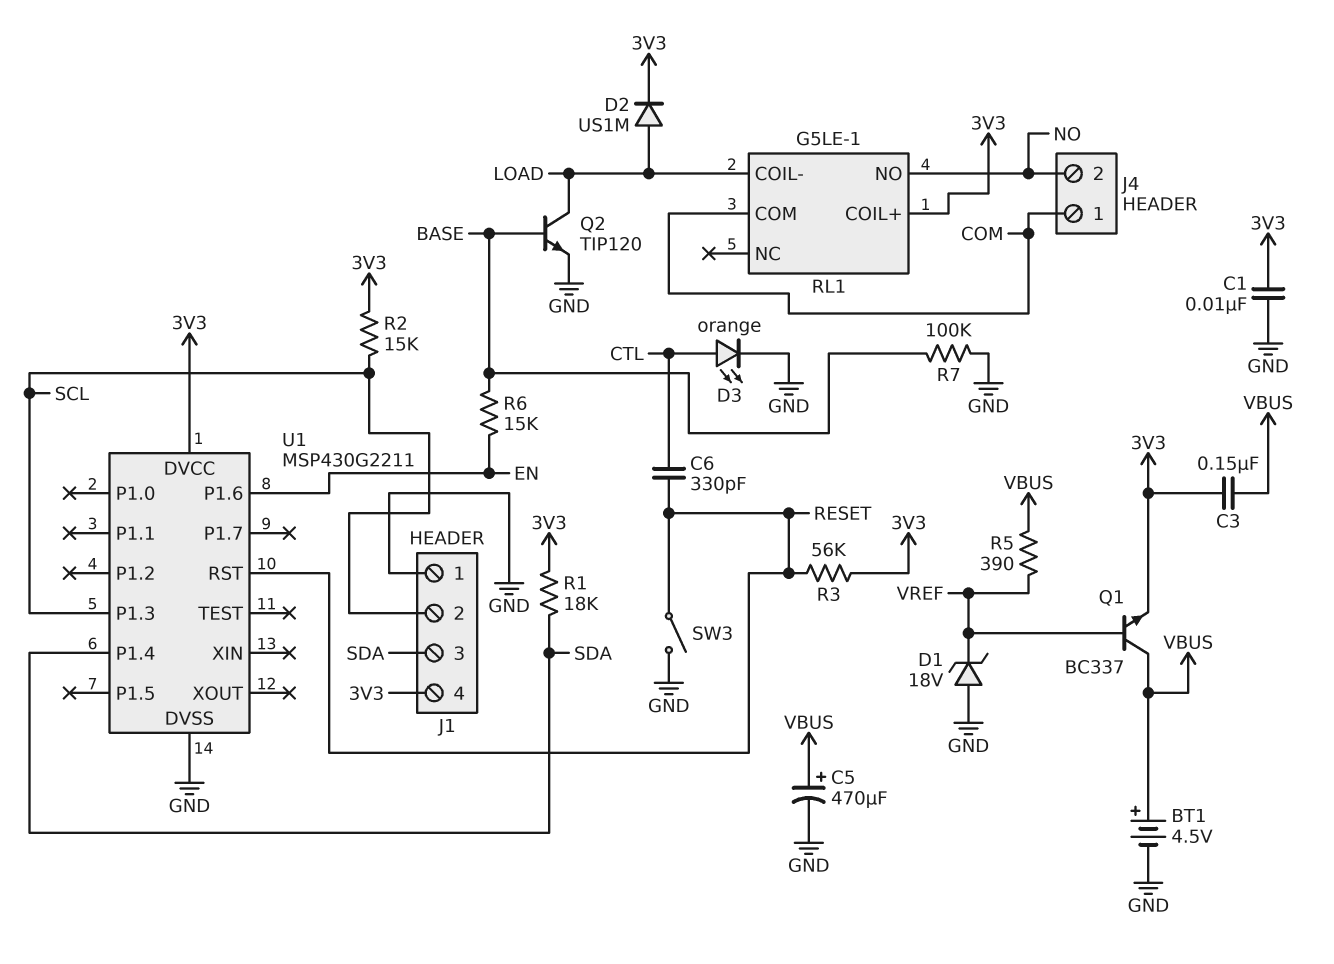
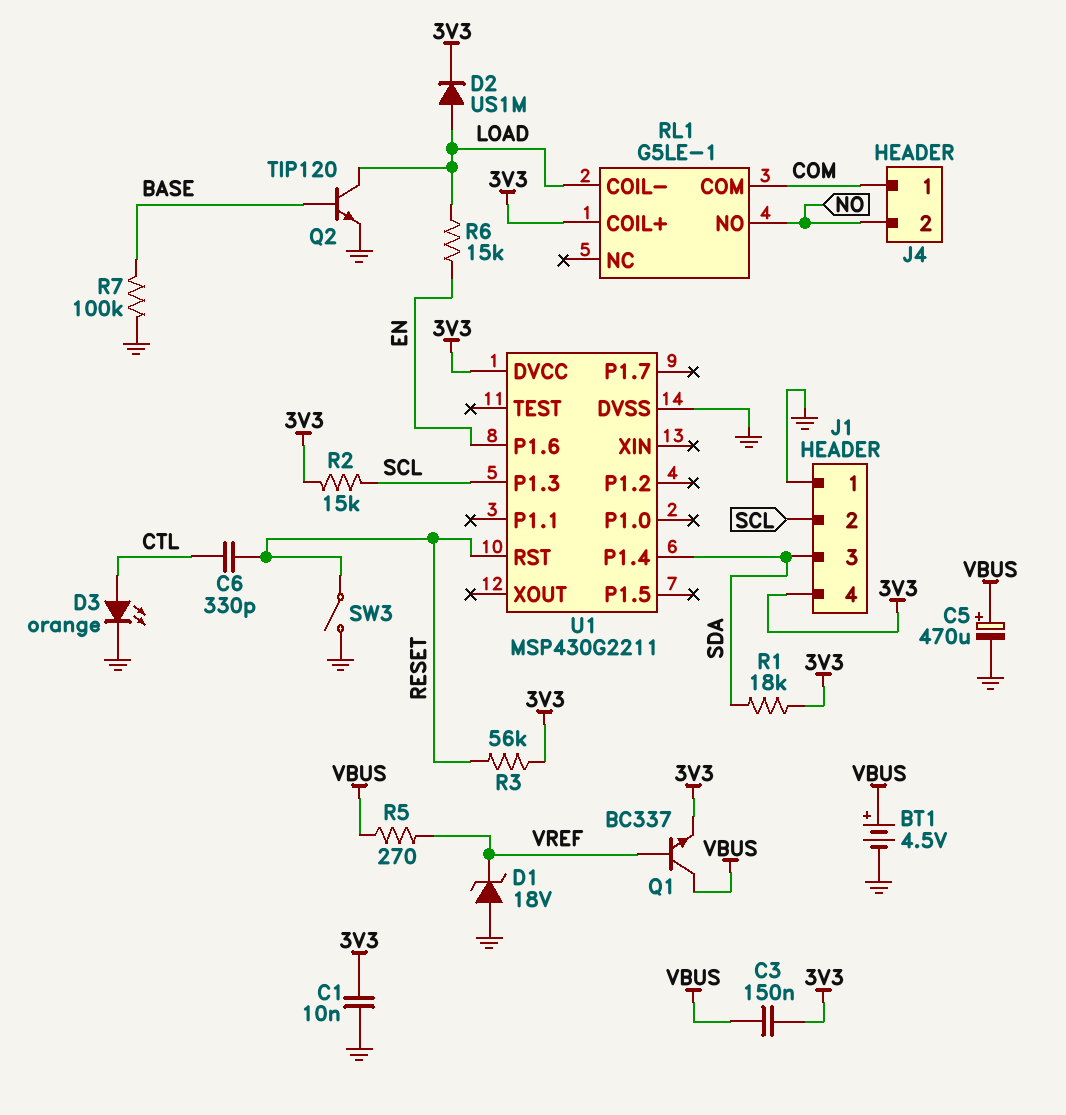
R5: 390 (VBUS, VREF) -> 270 (VBUS, VREF)
R6: 15k (BASE, EN) -> 15k (EN, LOAD)

